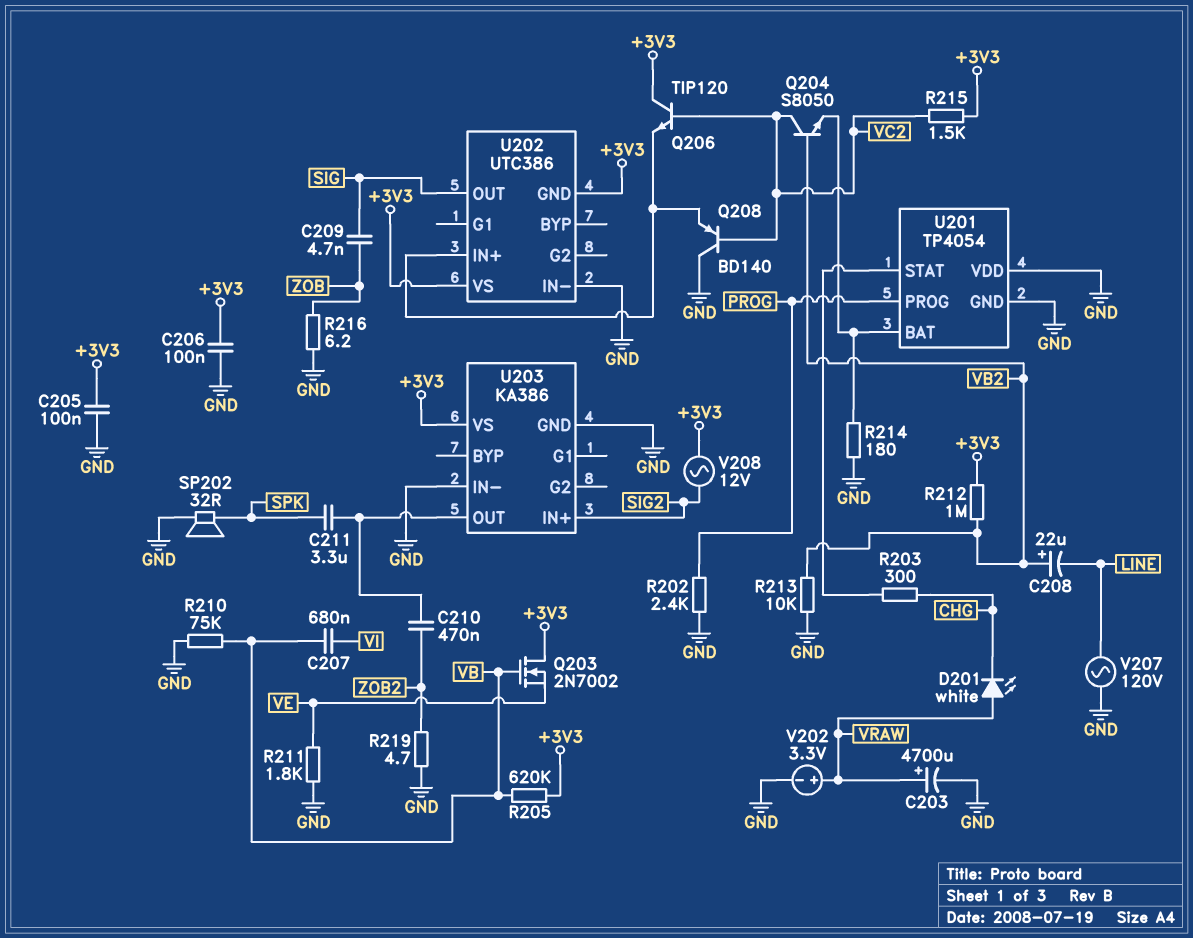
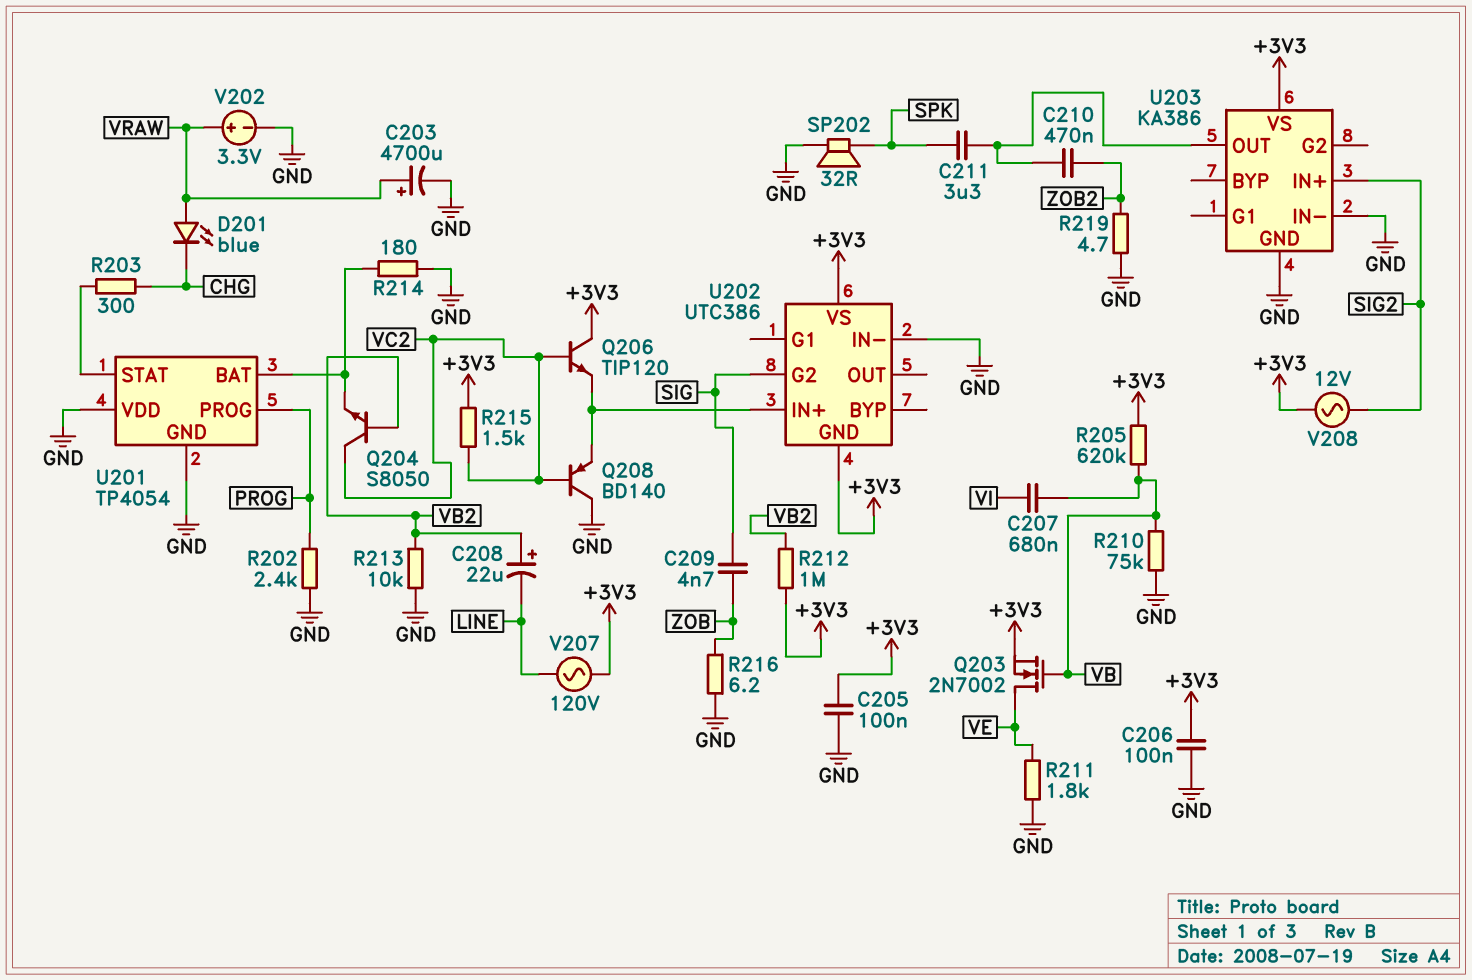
D201: LED white (A VRAW, K CHG) -> LED blue (A VRAW, K CHG)
Q203: NMOS 2N7002 (G VB, D +3V3, S VE) -> NMOS 2N7002 (G VB, D VE, S +3V3)
U202 pin G2: none -> SIG
U202 pin OUT: SIG -> none
V207: AC 120V (GND, LINE) -> AC 120V (+3V3, LINE)

